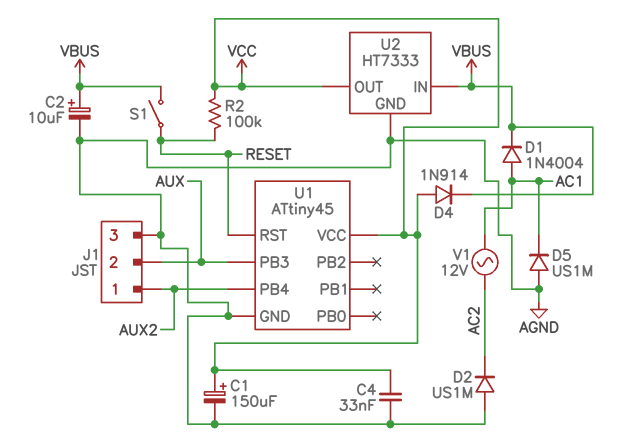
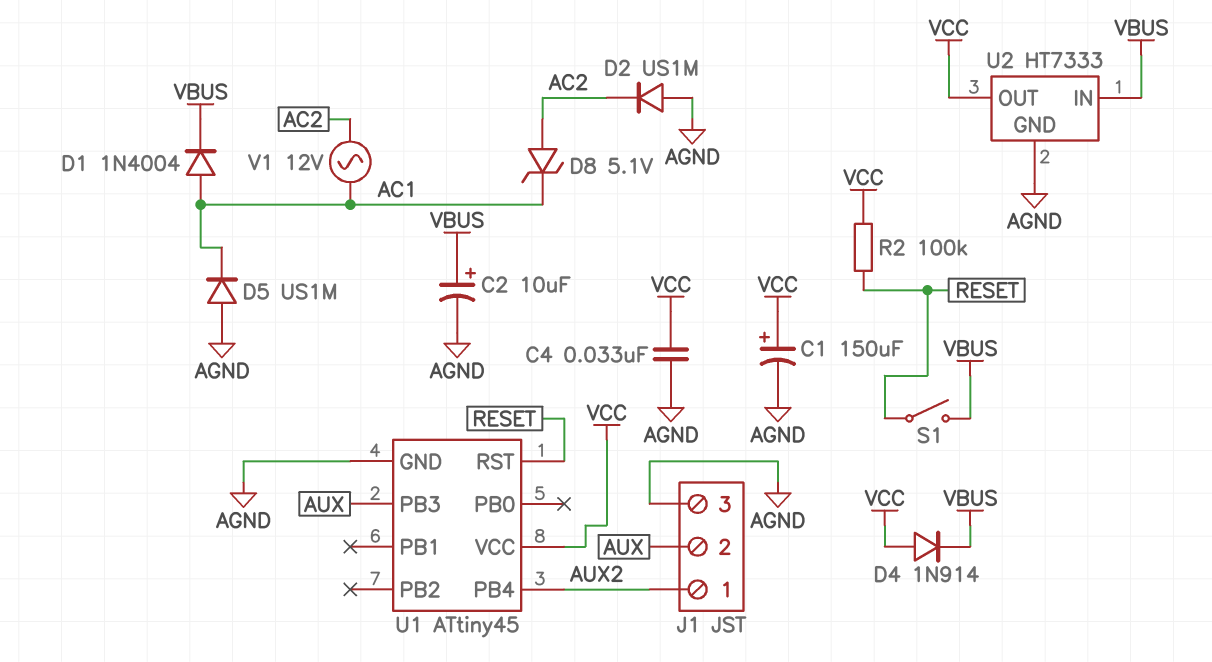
D8: none -> zener 5.1V (A AC2, K AC1)

